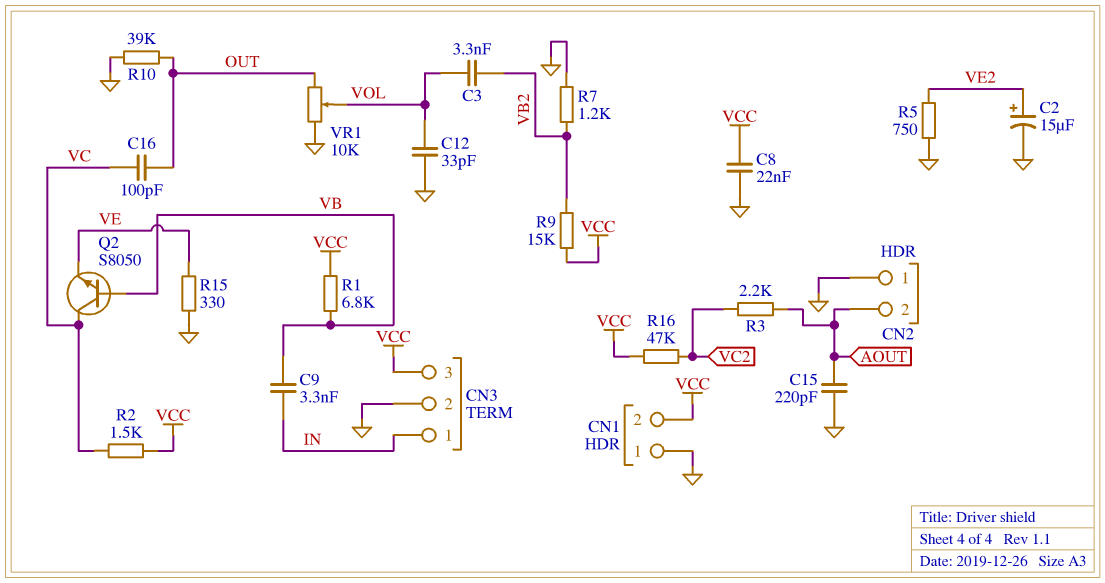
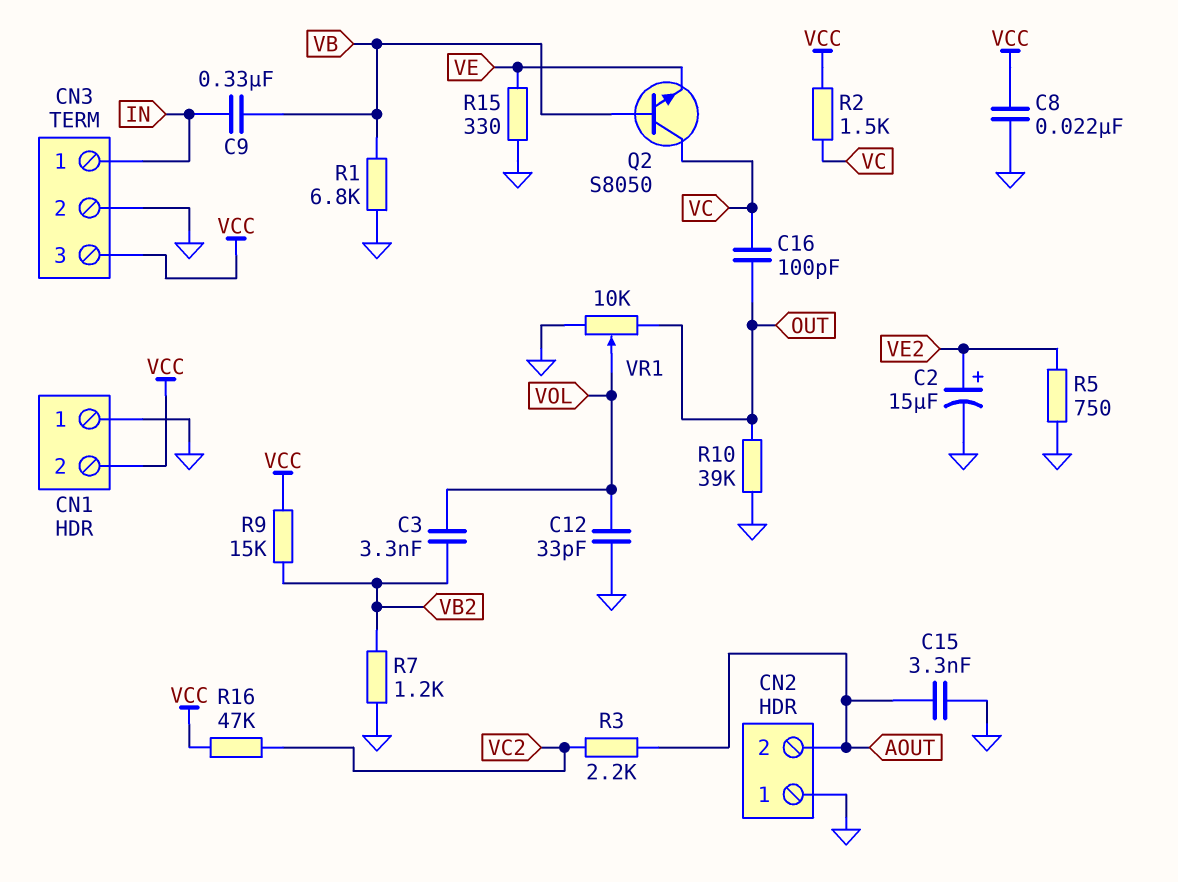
C9: 3.3nF (IN, VB) -> 330nF (IN, VB)
C15: 220pF (AOUT, GND) -> 3.3nF (AOUT, GND)
R1: 6.8k (VB, VCC) -> 6.8k (GND, VB)

